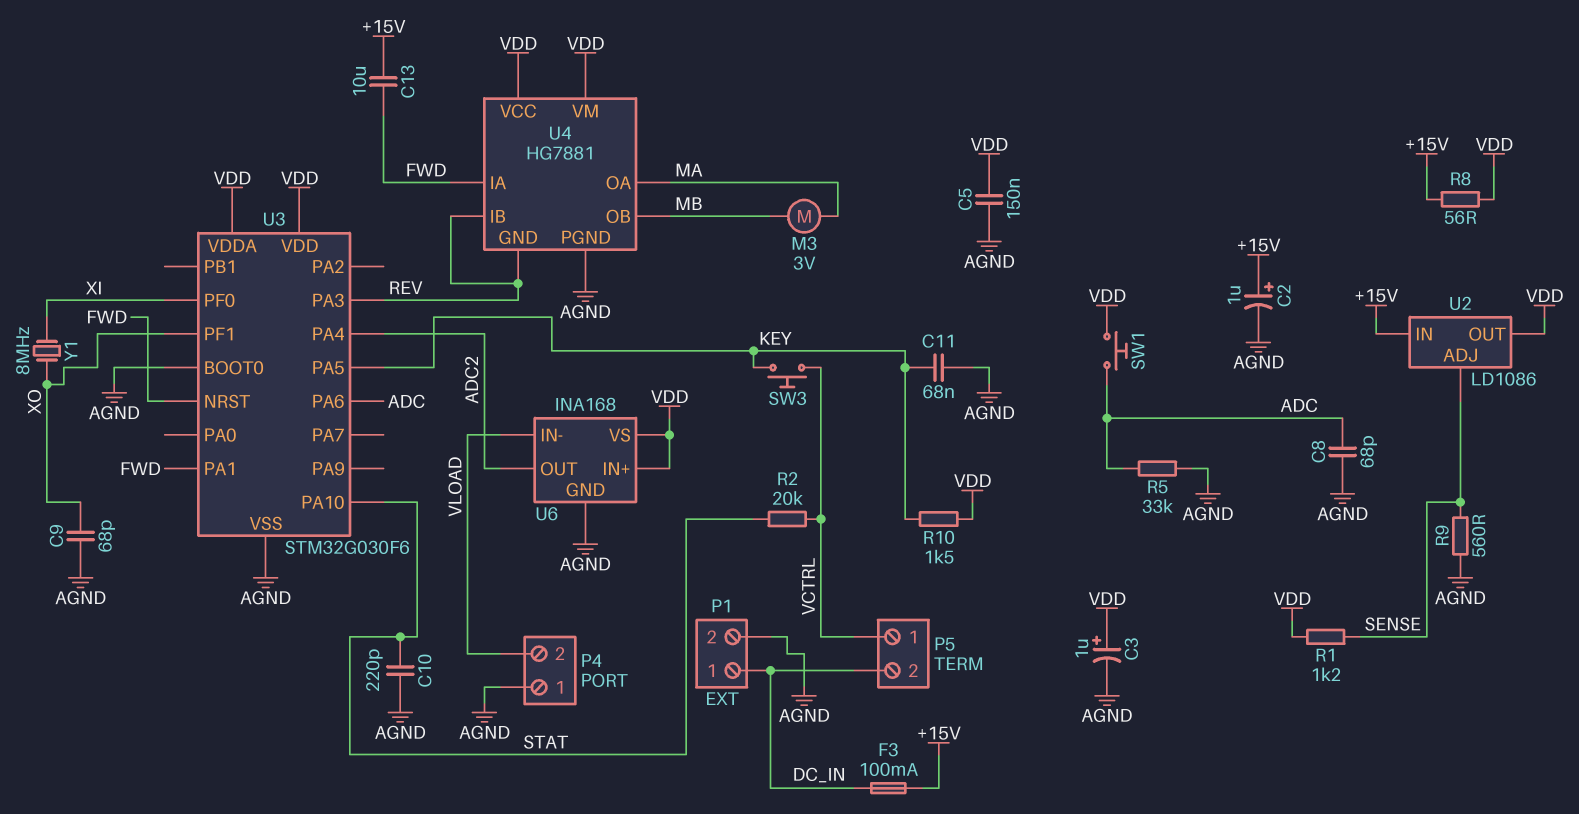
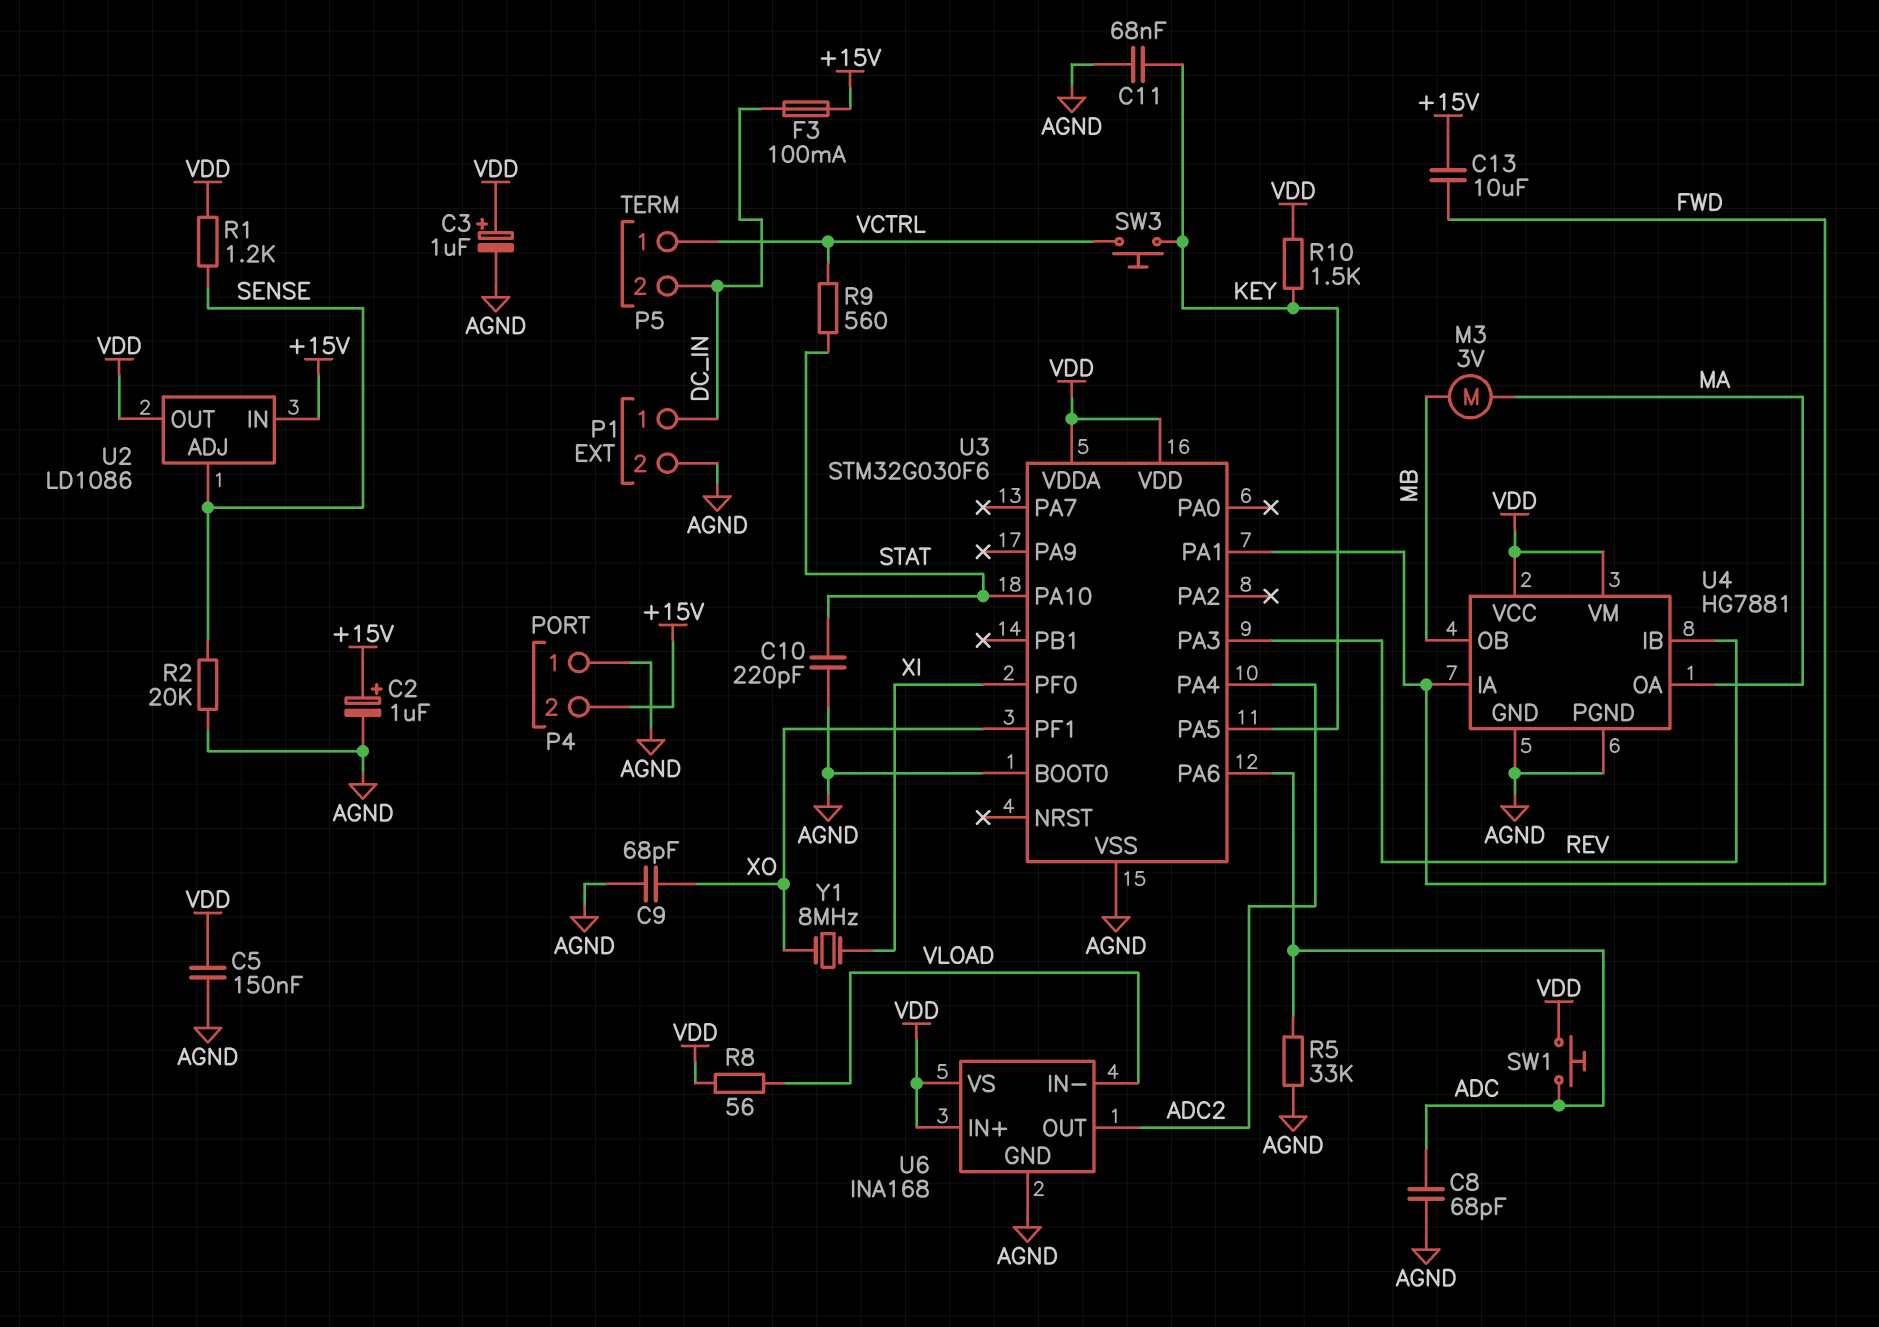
P4 pin 2: VLOAD -> +15V
R2: 20k (STAT, VCTRL) -> 20k (AGND, SENSE)
R8: 56 (+15V, VDD) -> 56 (VDD, VLOAD)
R9: 560 (AGND, SENSE) -> 560 (STAT, VCTRL)
U3 pin NRST: FWD -> none
U4 pin GND: REV -> AGND

